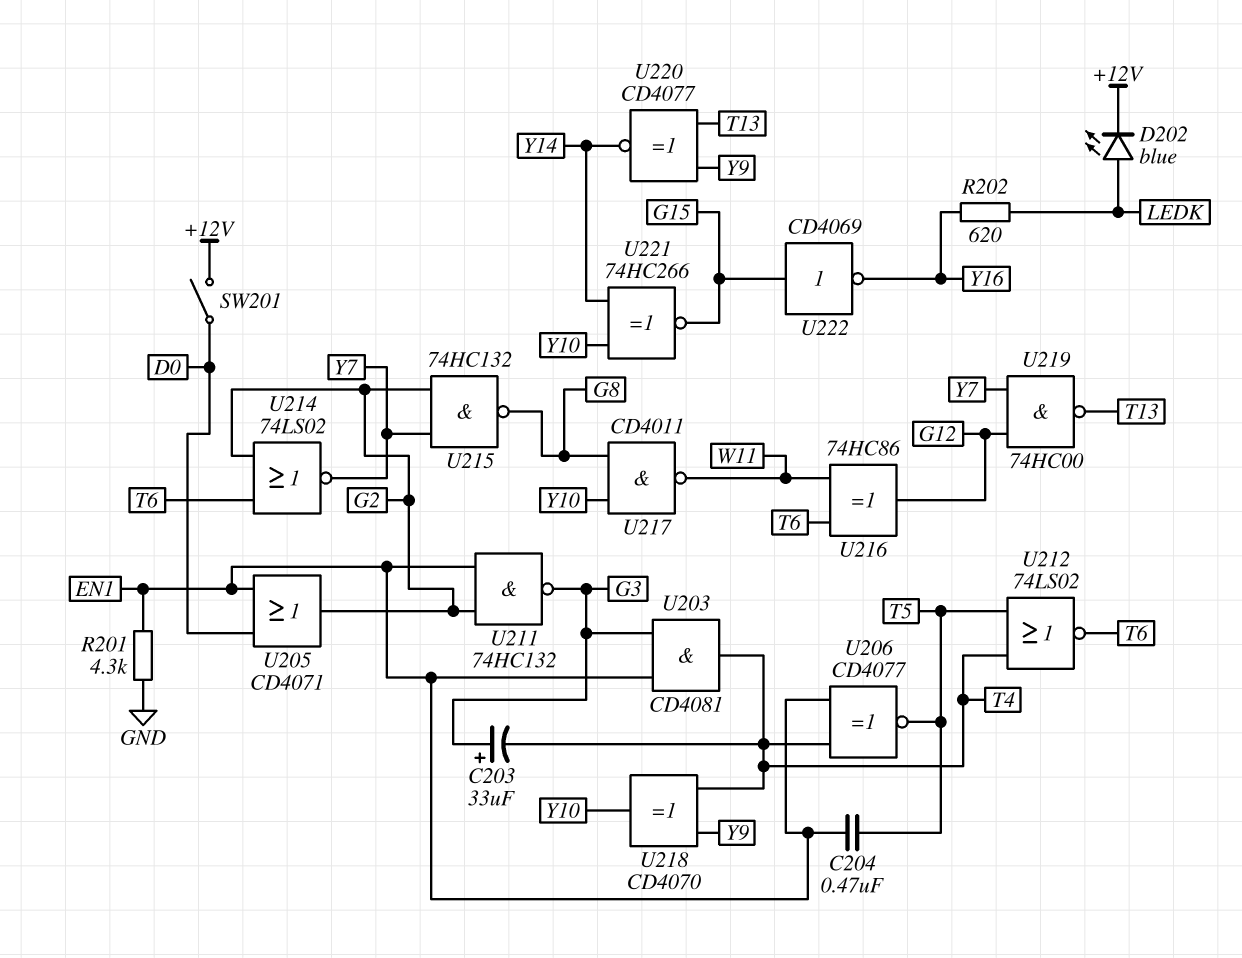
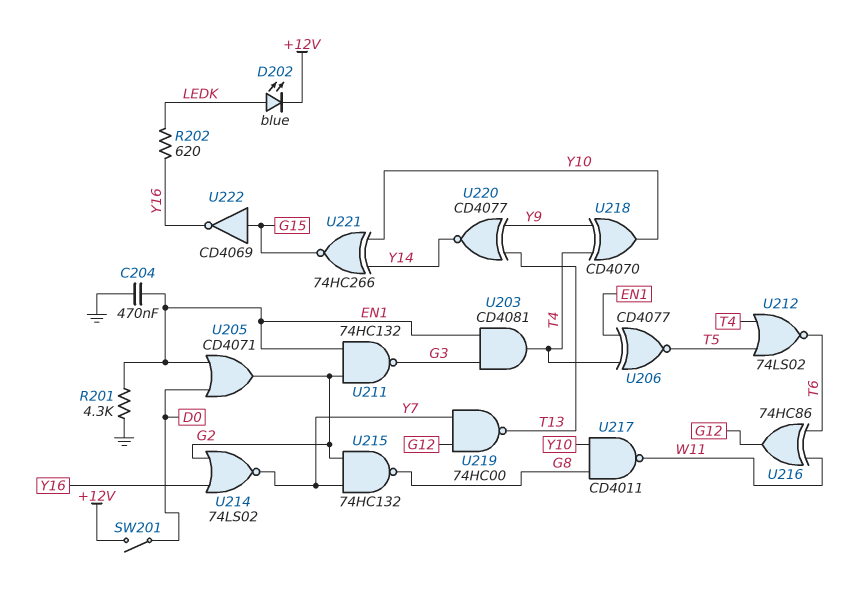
C203: 33uF (plus G3, minus T4) -> none
C204: 470nF (EN1, T5) -> 470nF (EN1, GND)
U214: NOR 74LS02 (in G2, in T6, out Y7) -> NOR 74LS02 (in G2, in Y16, out Y7)

